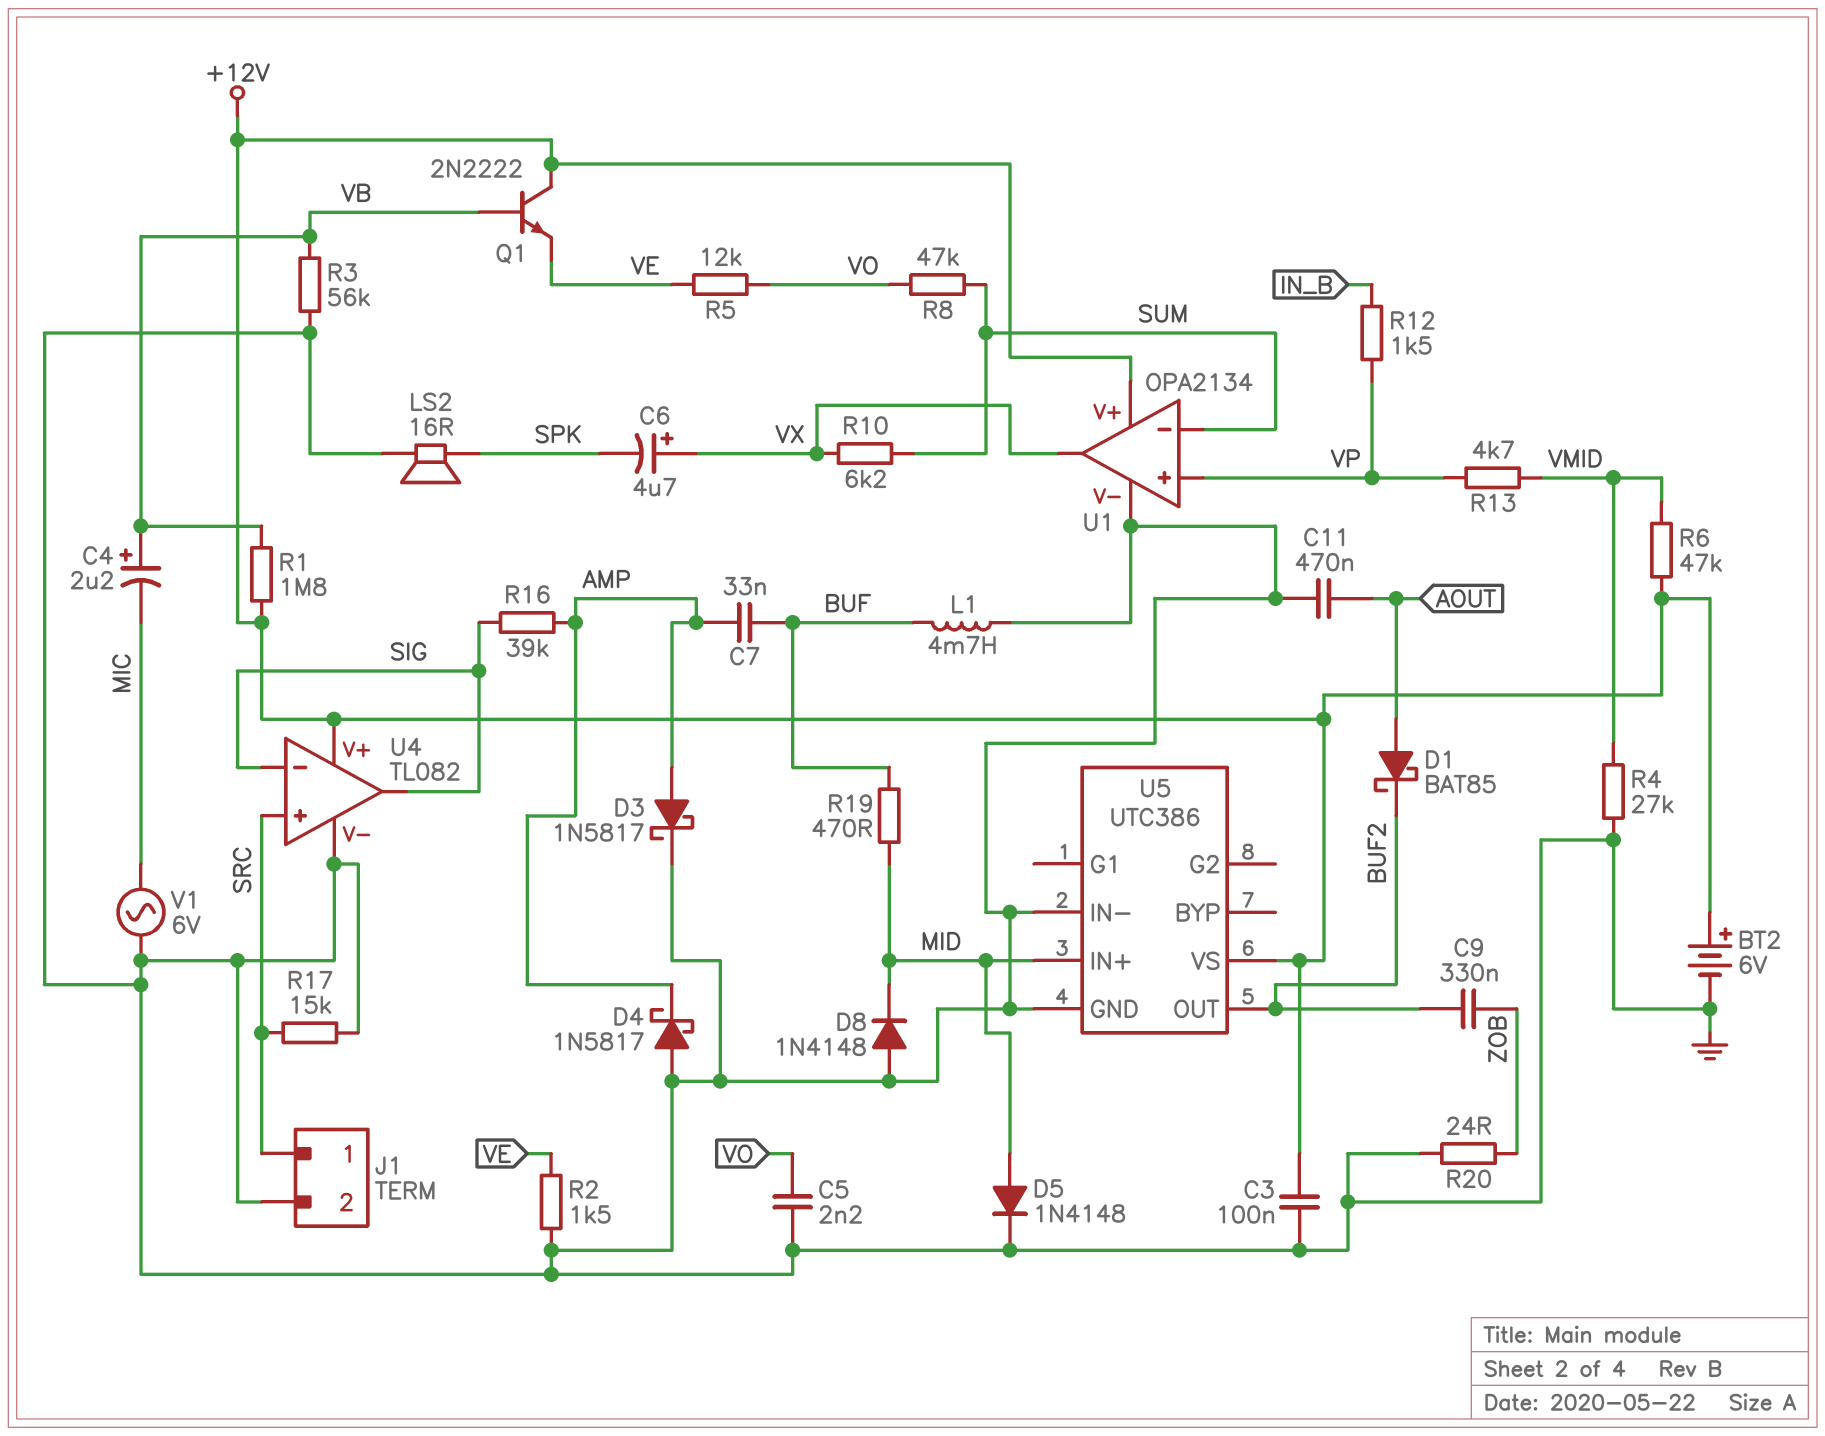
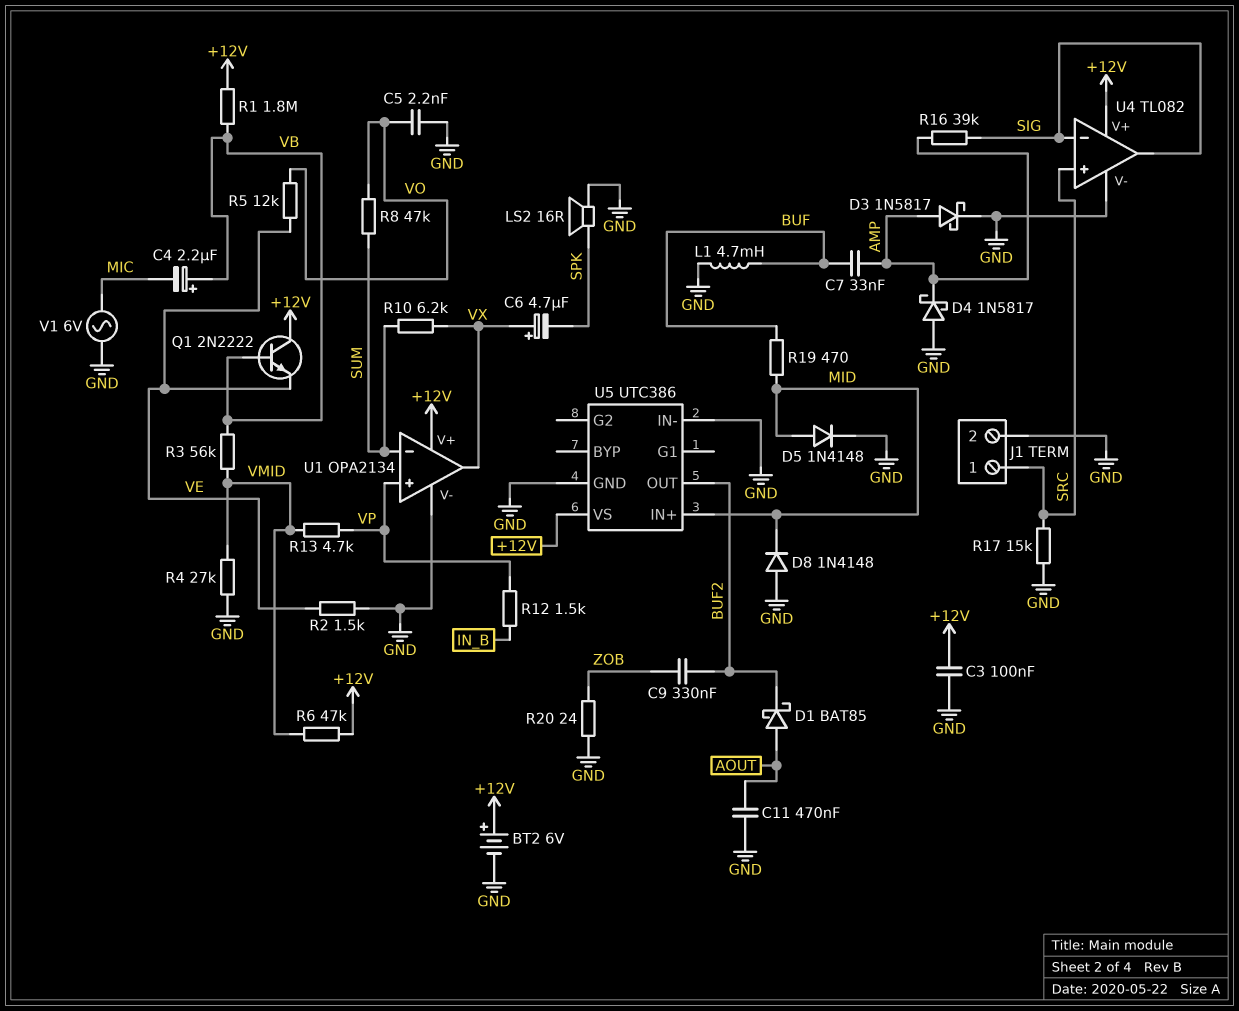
R3: 56k (GND, VB) -> 56k (VB, VMID)

